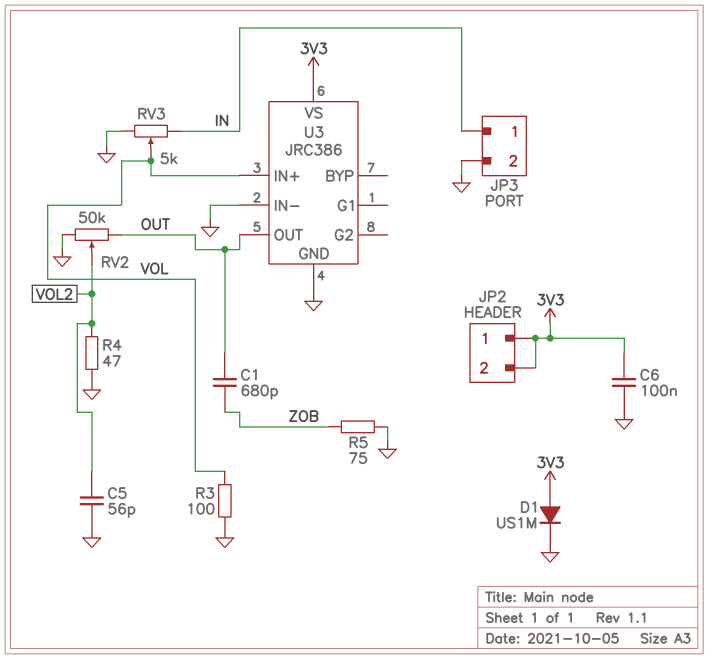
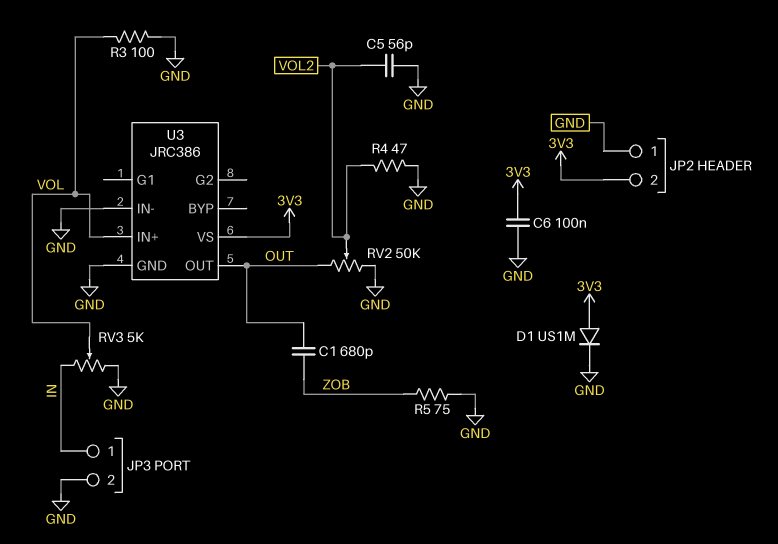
JP2 pin 1: 3V3 -> GND

